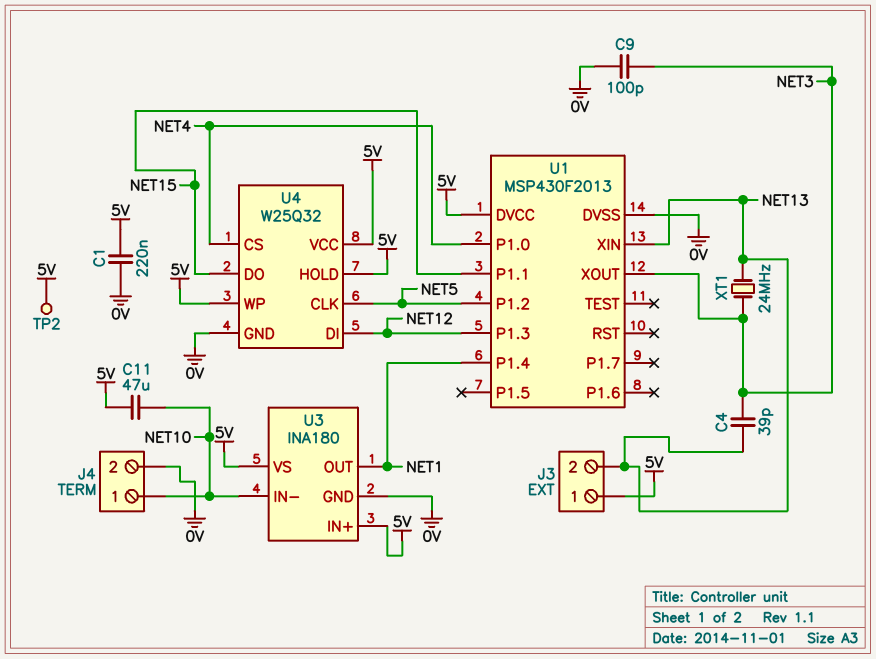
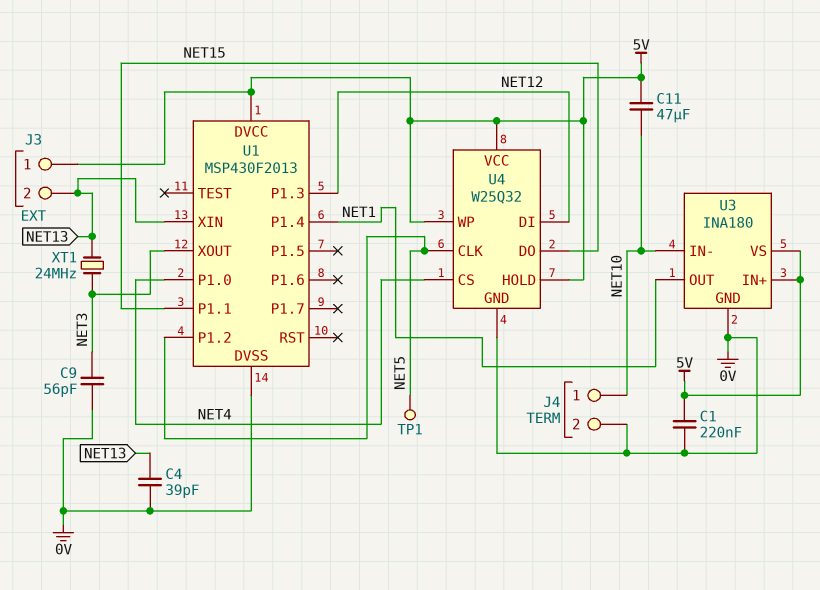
C4: 39pF (NET3, NET13) -> 39pF (0V, NET13)
C9: 100pF (0V, NET3) -> 56pF (0V, NET3)
TP1: none -> test point (NET5)
TP2: test point (5V) -> none

